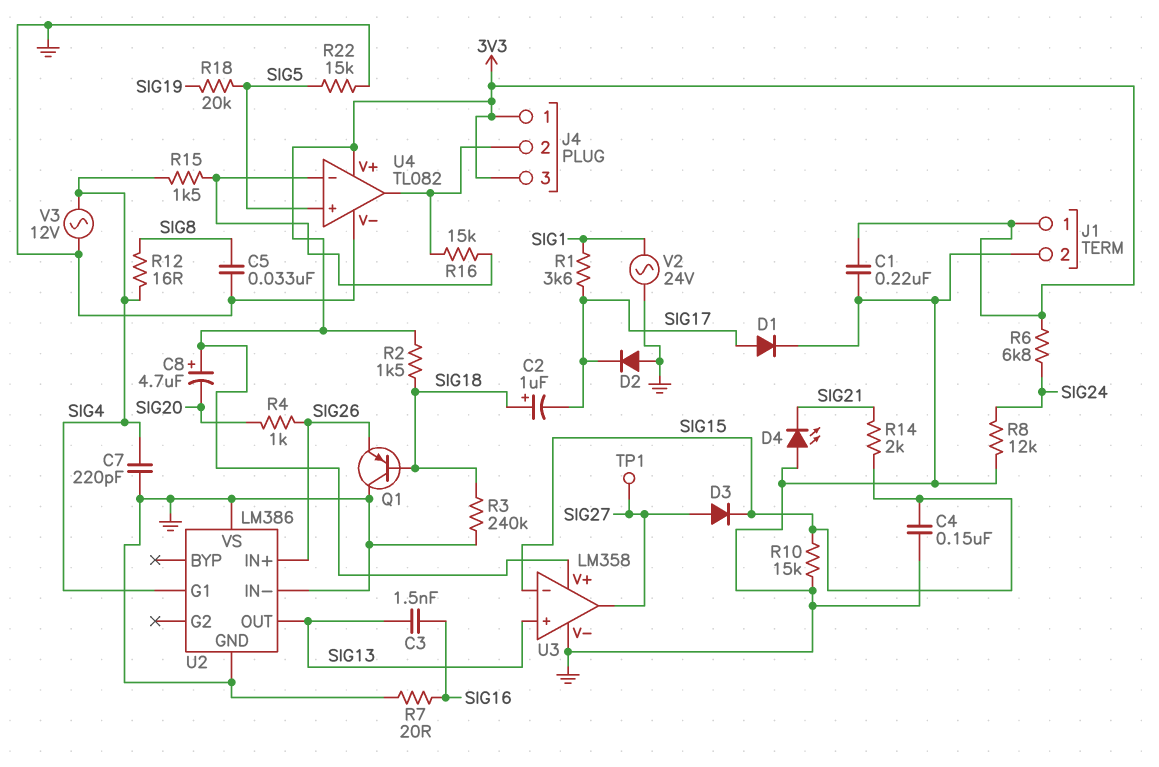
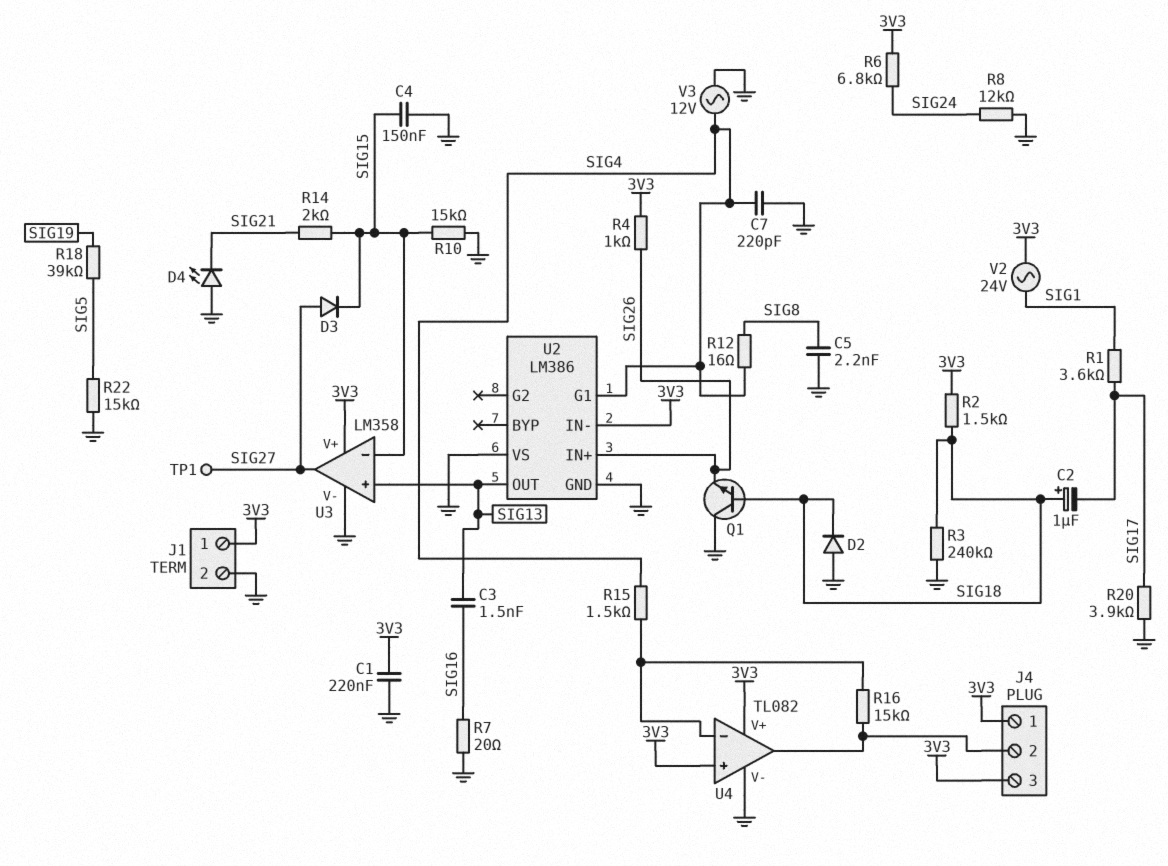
C5: 33nF (GND, SIG8) -> 2.2nF (GND, SIG8)
C8: 4.7uF (plus 3V3, minus SIG20) -> none
D1: diode (A SIG17, K GND) -> none
D2: diode (A GND, K SIG17) -> diode (A GND, K SIG18)
Q1: PNP (B SIG18, C GND, E SIG26) -> NPN (B SIG18, C GND, E SIG26)
R4: 1k (SIG20, SIG26) -> 1k (3V3, SIG26)
R18: 20k (SIG5, SIG19) -> 39k (SIG5, SIG19)
R20: none -> 3.9k (GND, SIG17)
U2 pin IN-: GND -> 3V3
U4 pin in+: SIG5 -> 3V3
V2: AC 24V (GND, SIG1) -> AC 24V (3V3, SIG1)

